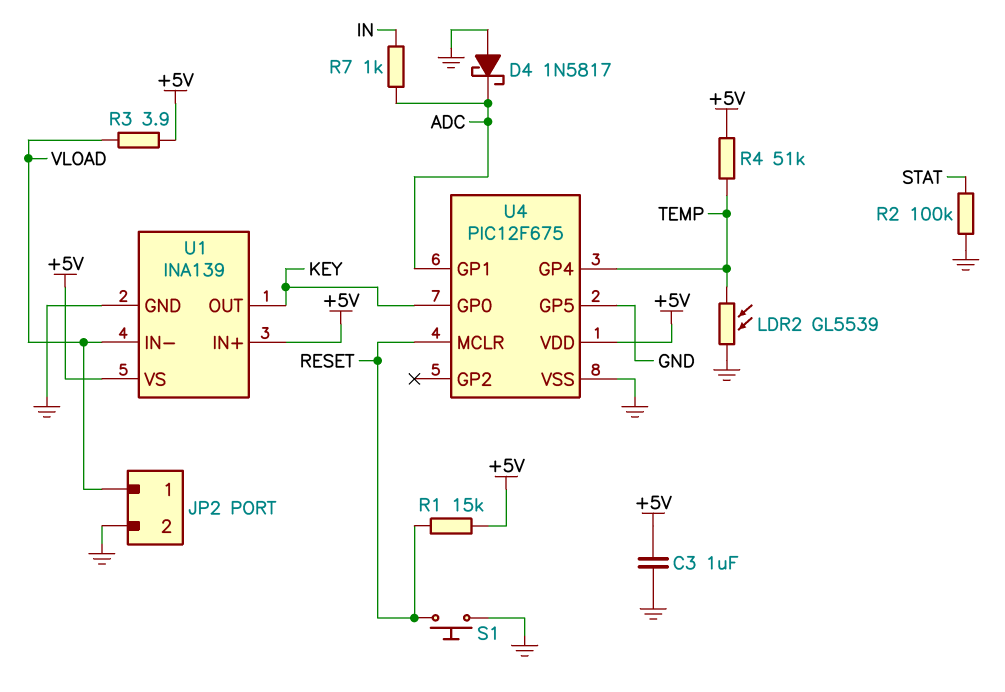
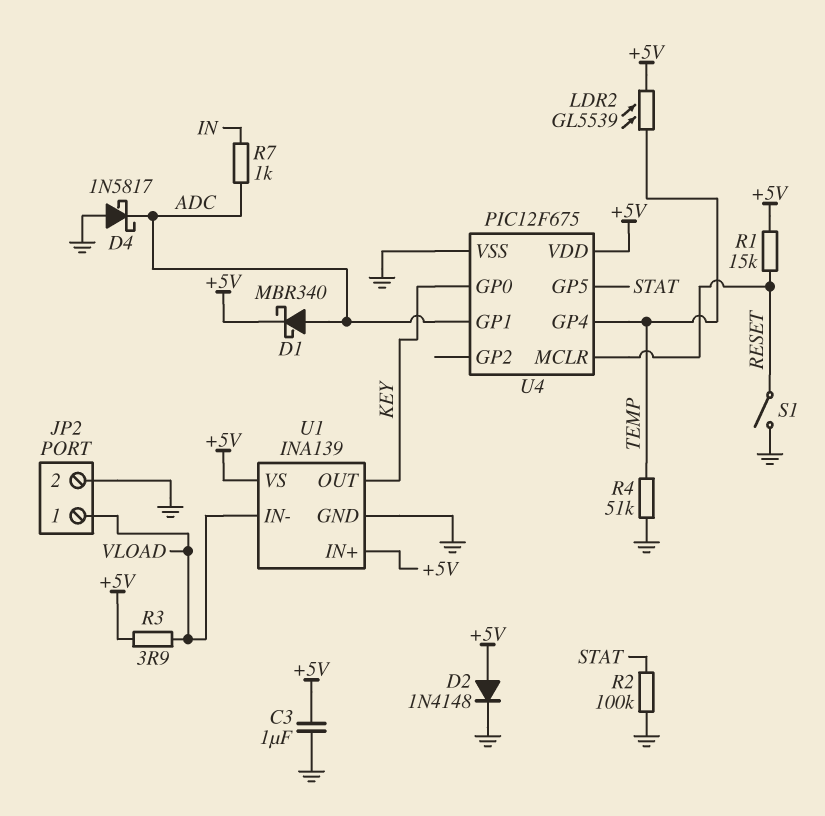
D1: none -> schottky MBR340 (A ADC, K +5V)
D2: none -> diode 1N4148 (A +5V, K GND)
LDR2: GL5539 (GND, TEMP) -> GL5539 (+5V, TEMP)
R4: 51k (+5V, TEMP) -> 51k (GND, TEMP)
S1: button (GND, RESET) -> switch (GND, RESET)
U4 pin GP5: GND -> STAT

